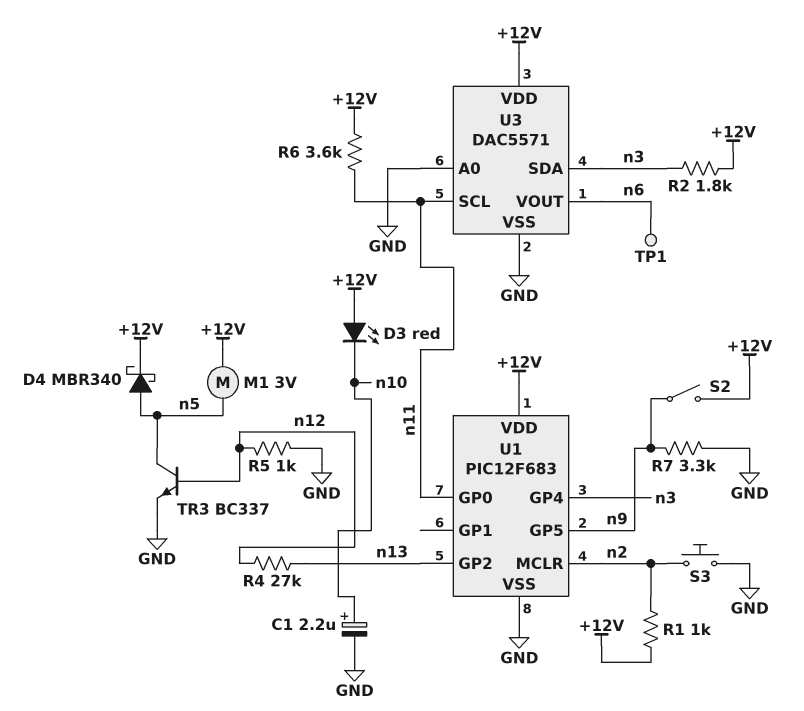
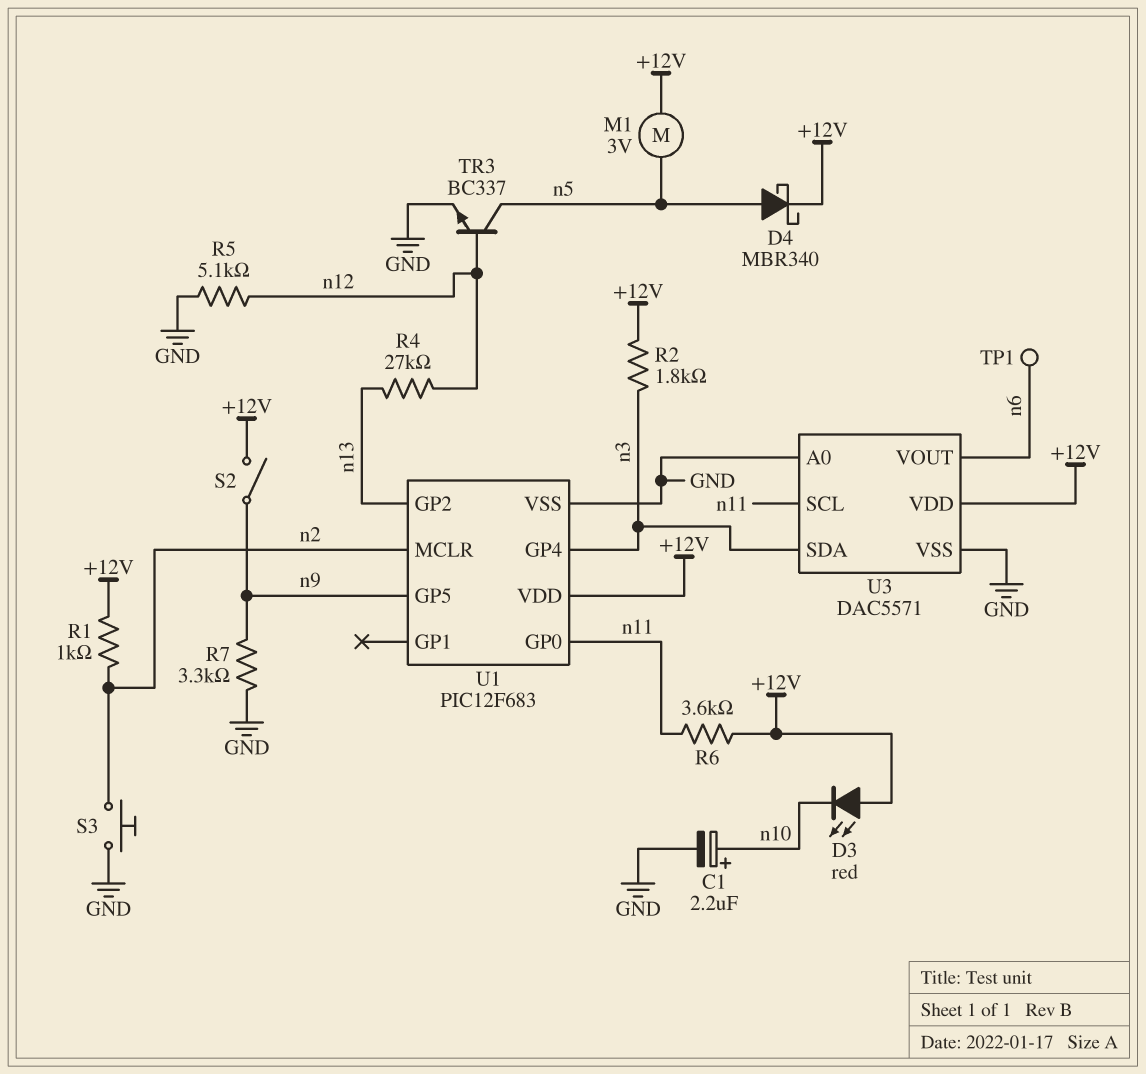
R5: 1k (GND, n12) -> 5.1k (GND, n12)

